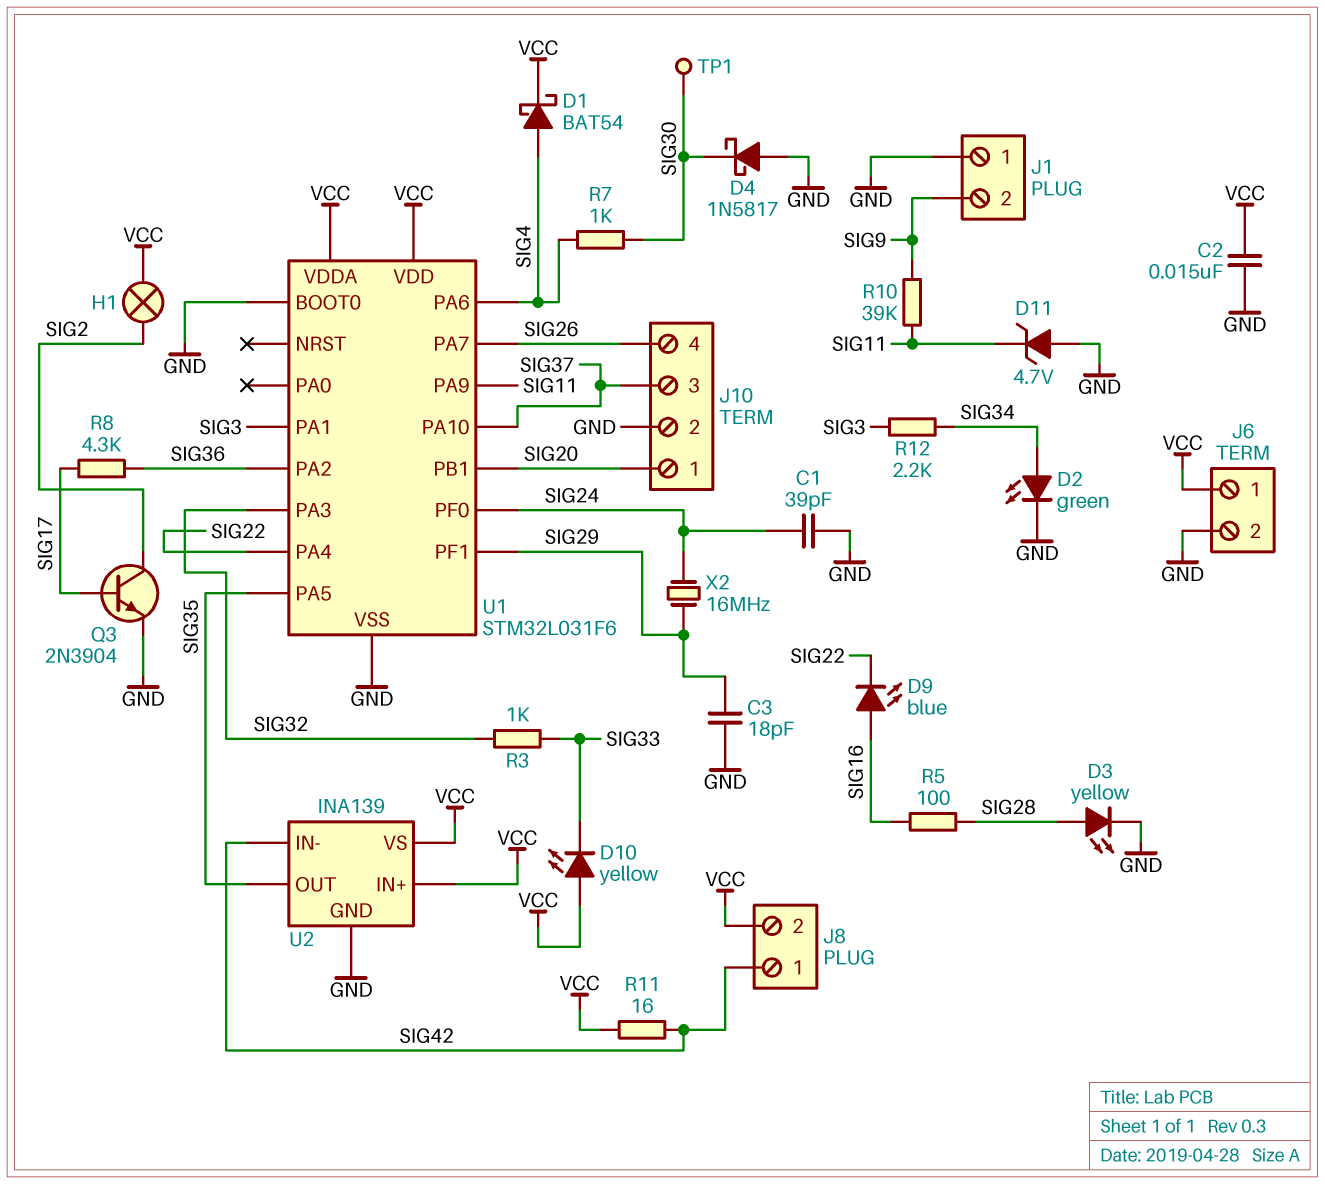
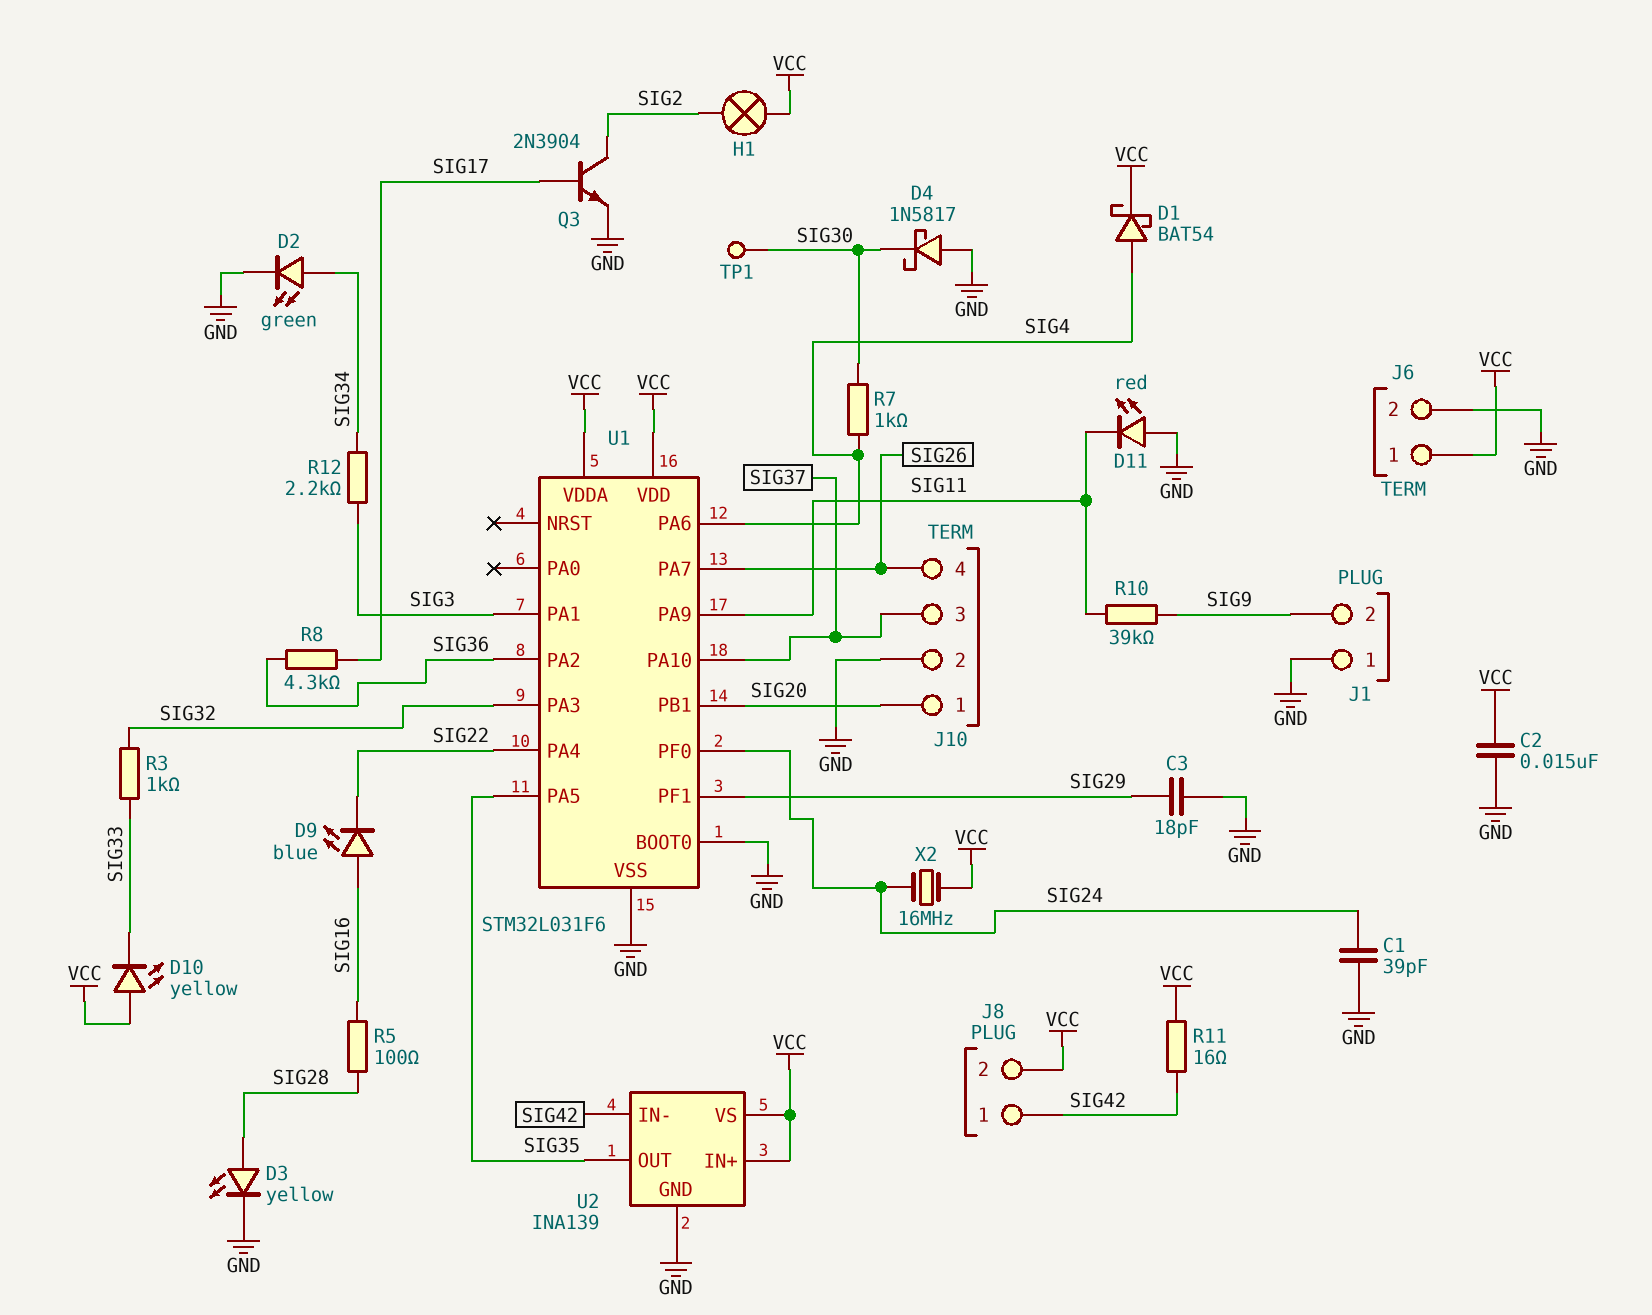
D11: zener 4.7V (A GND, K SIG11) -> LED red (A GND, K SIG11)
X2: 16MHz (SIG24, SIG29) -> 16MHz (SIG24, VCC)

